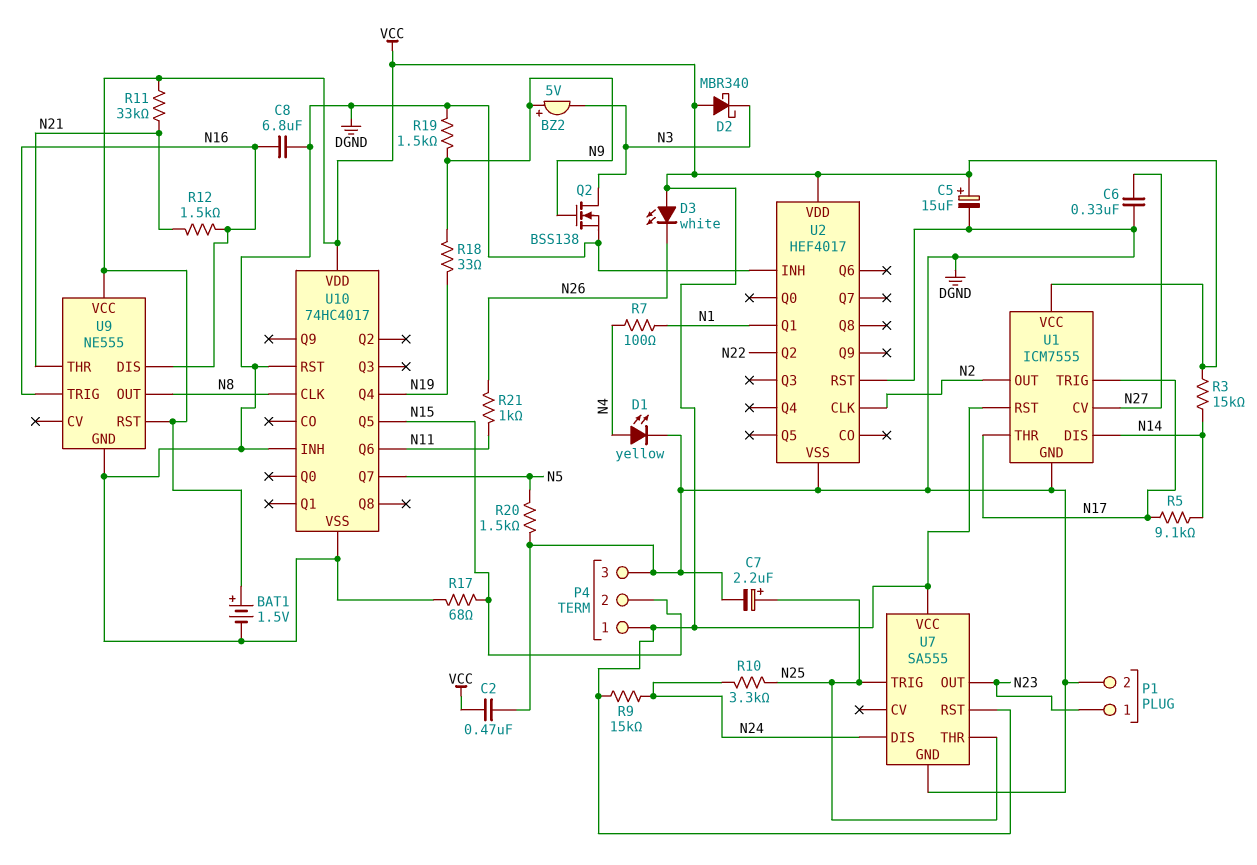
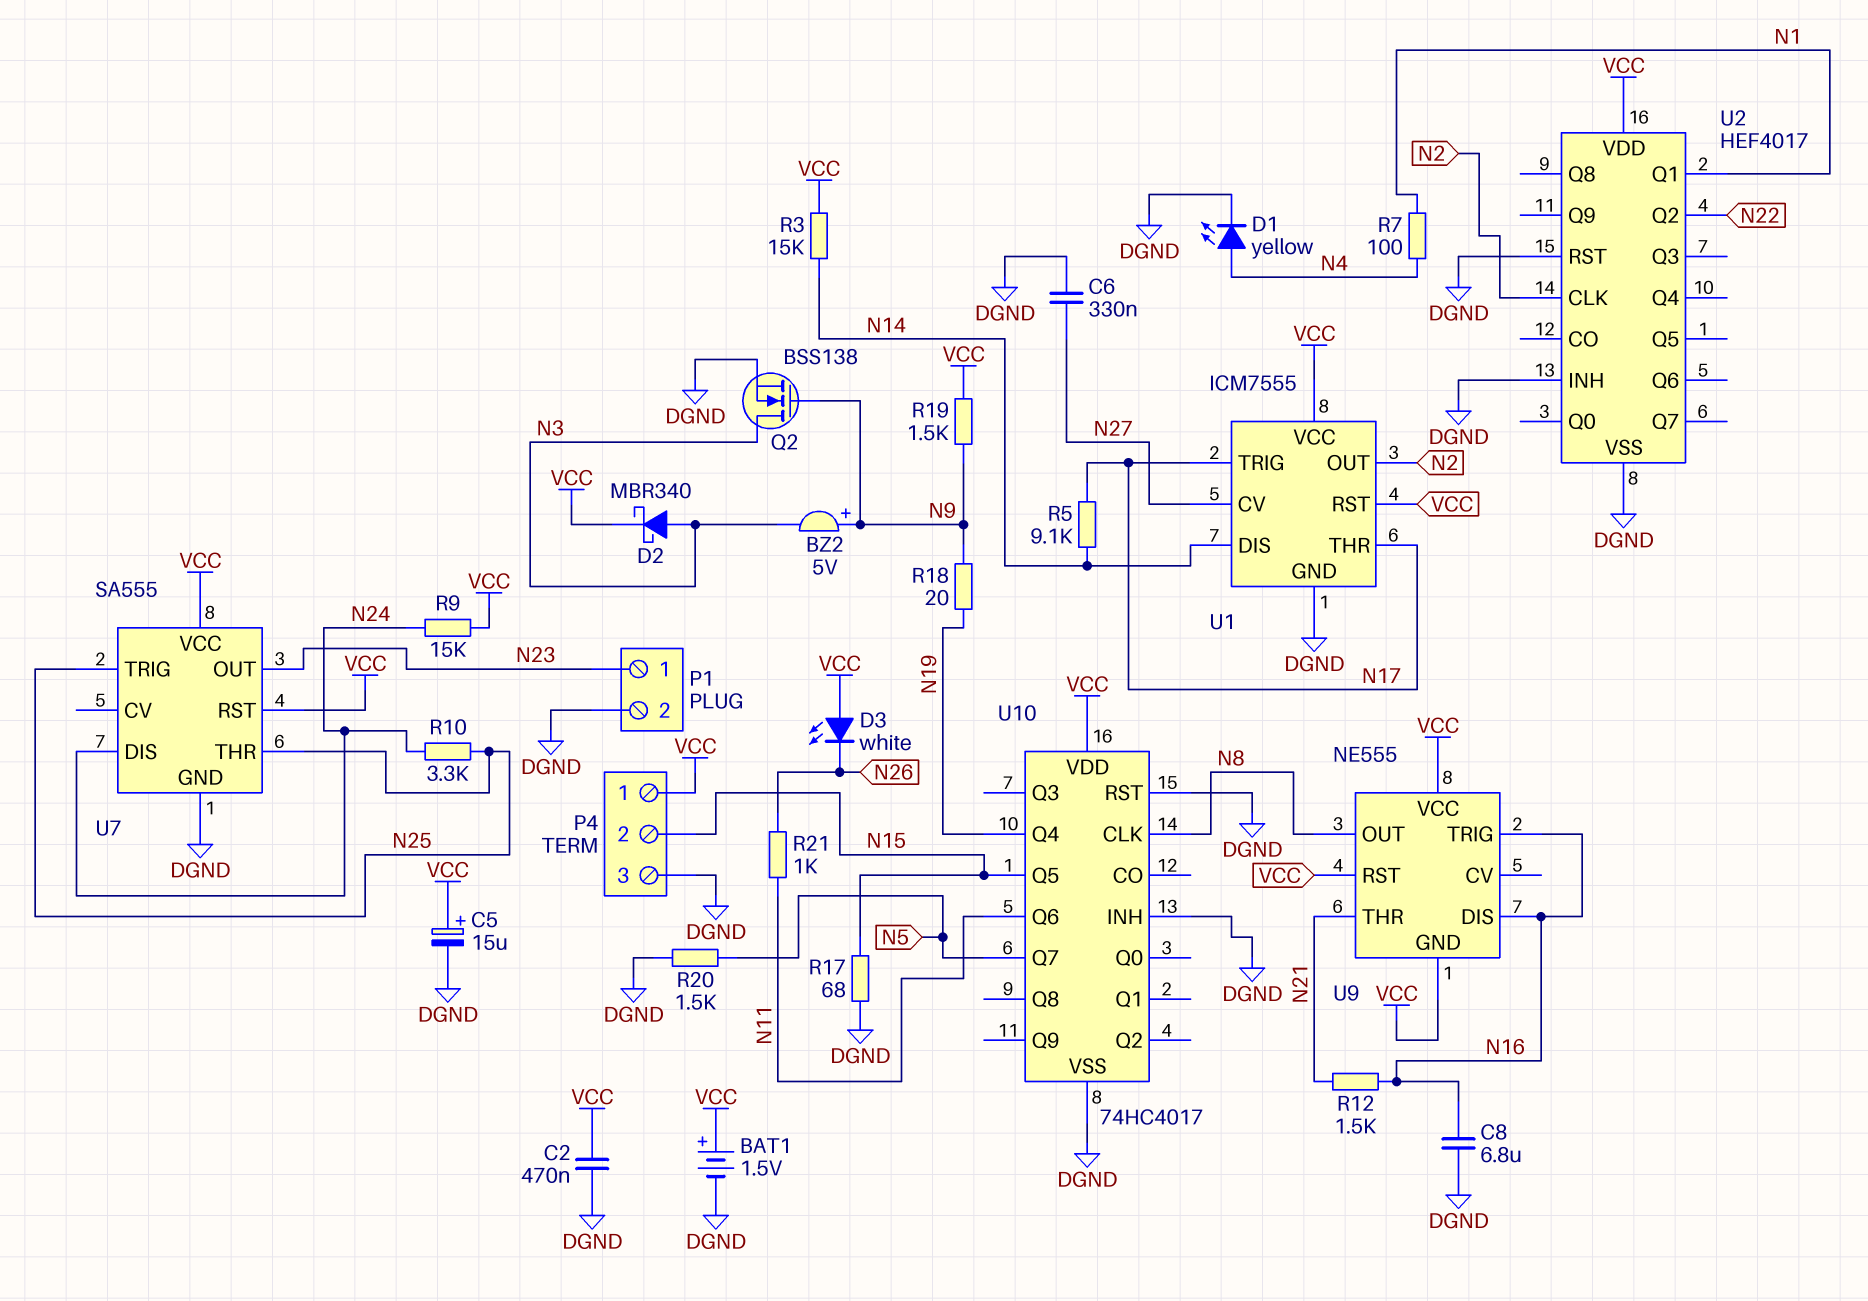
C7: 2.2uF (plus N25, minus DGND) -> none
D2: schottky MBR340 (A VCC, K N3) -> schottky MBR340 (A N3, K VCC)
R11: 33k (N21, VCC) -> none
R18: 33 (N9, N19) -> 20 (N9, N19)
R19: 1.5k (DGND, N9) -> 1.5k (N9, VCC)
U9 pin GND: DGND -> VCC

